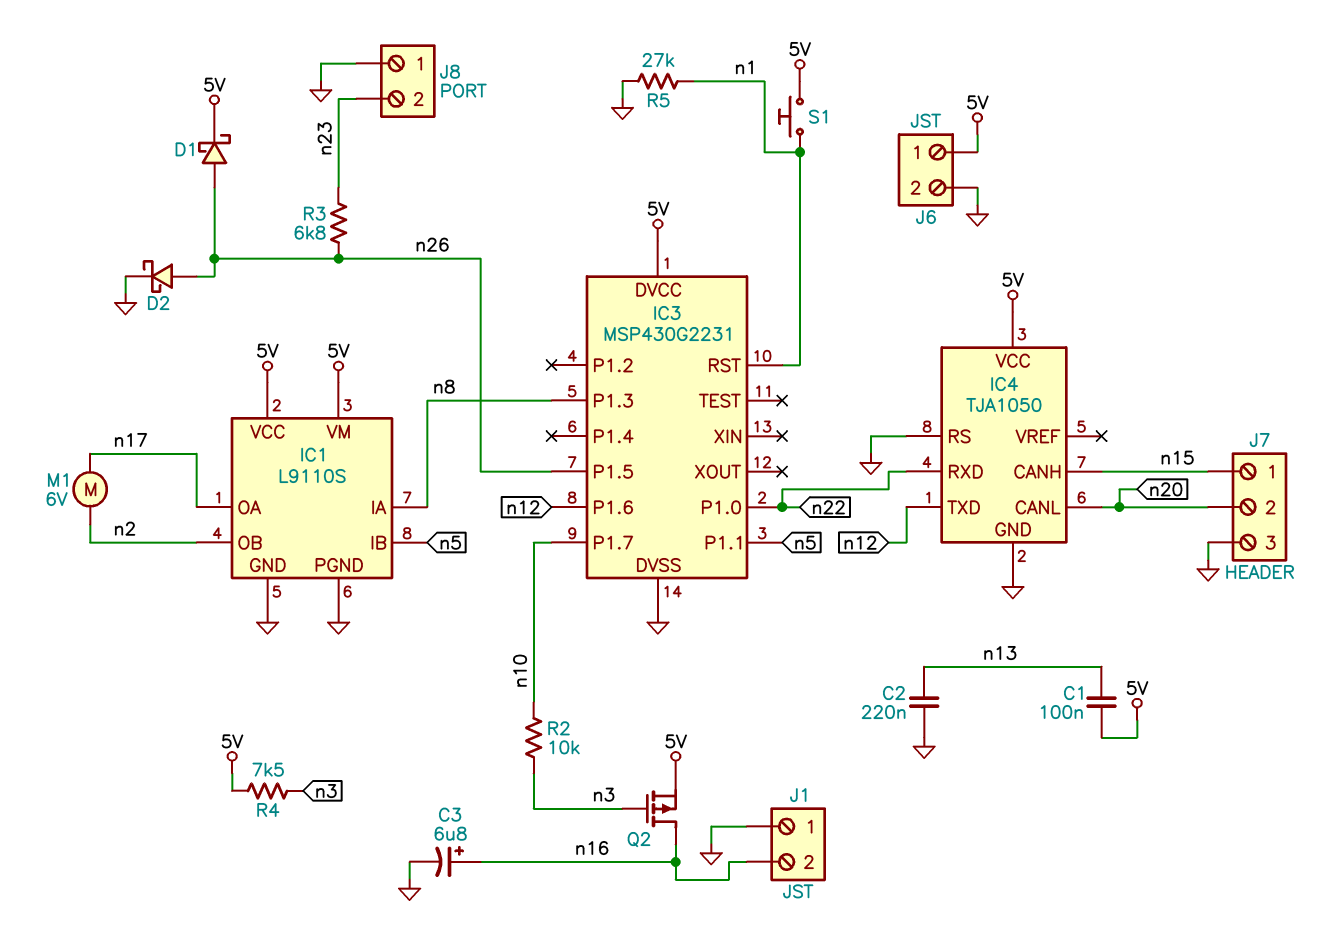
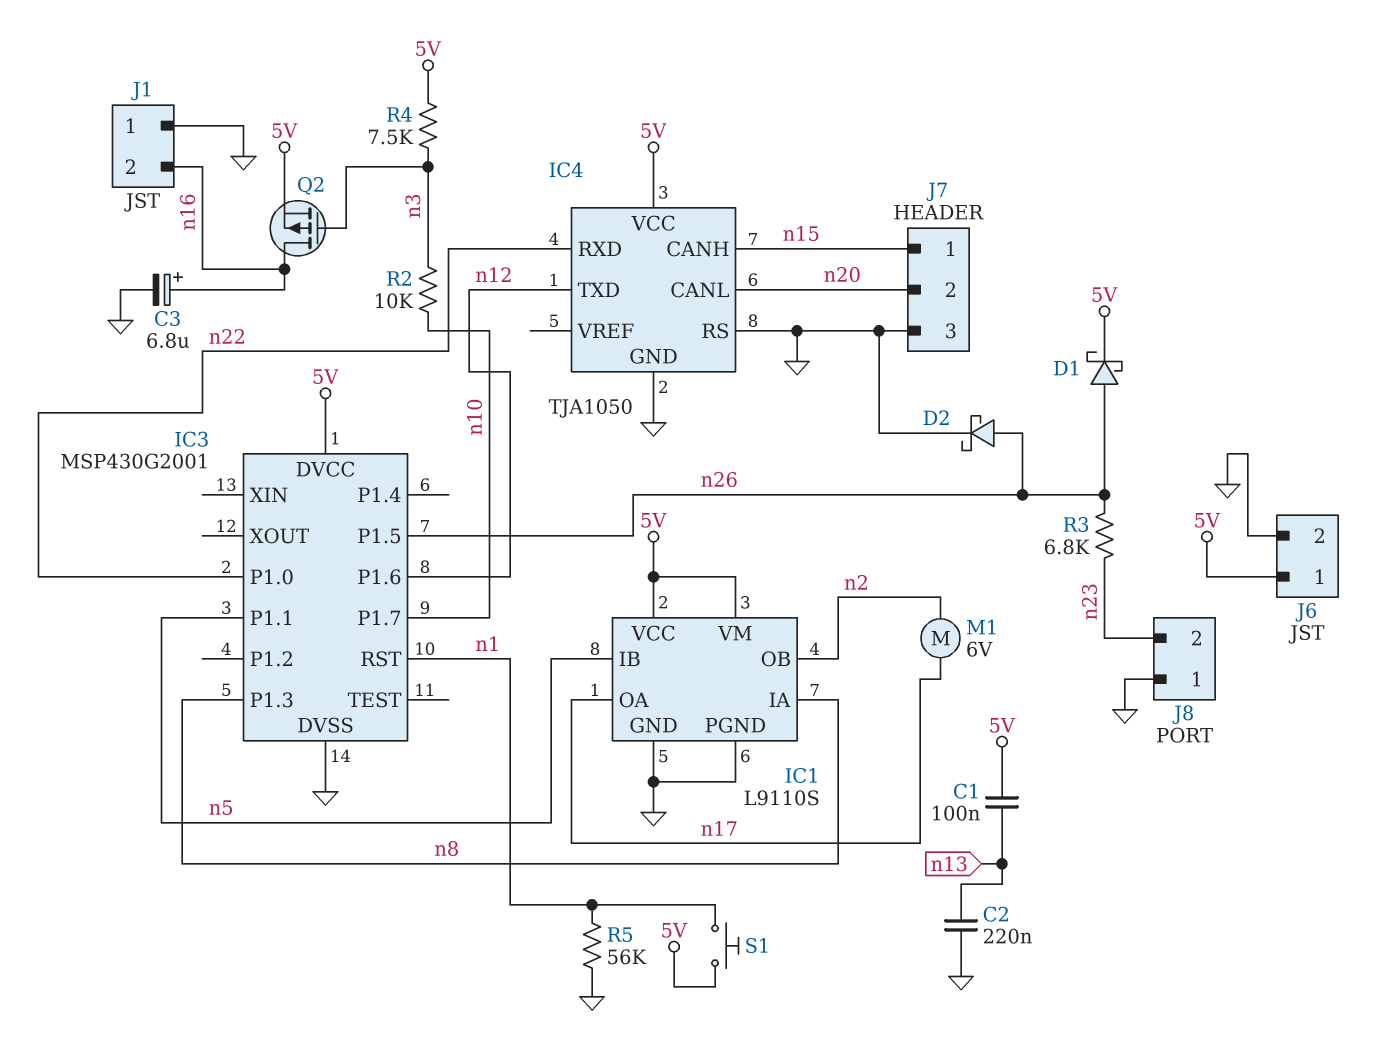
IC3: MSP430G2231 -> MSP430G2001
R5: 27k (GND, n1) -> 56k (GND, n1)

